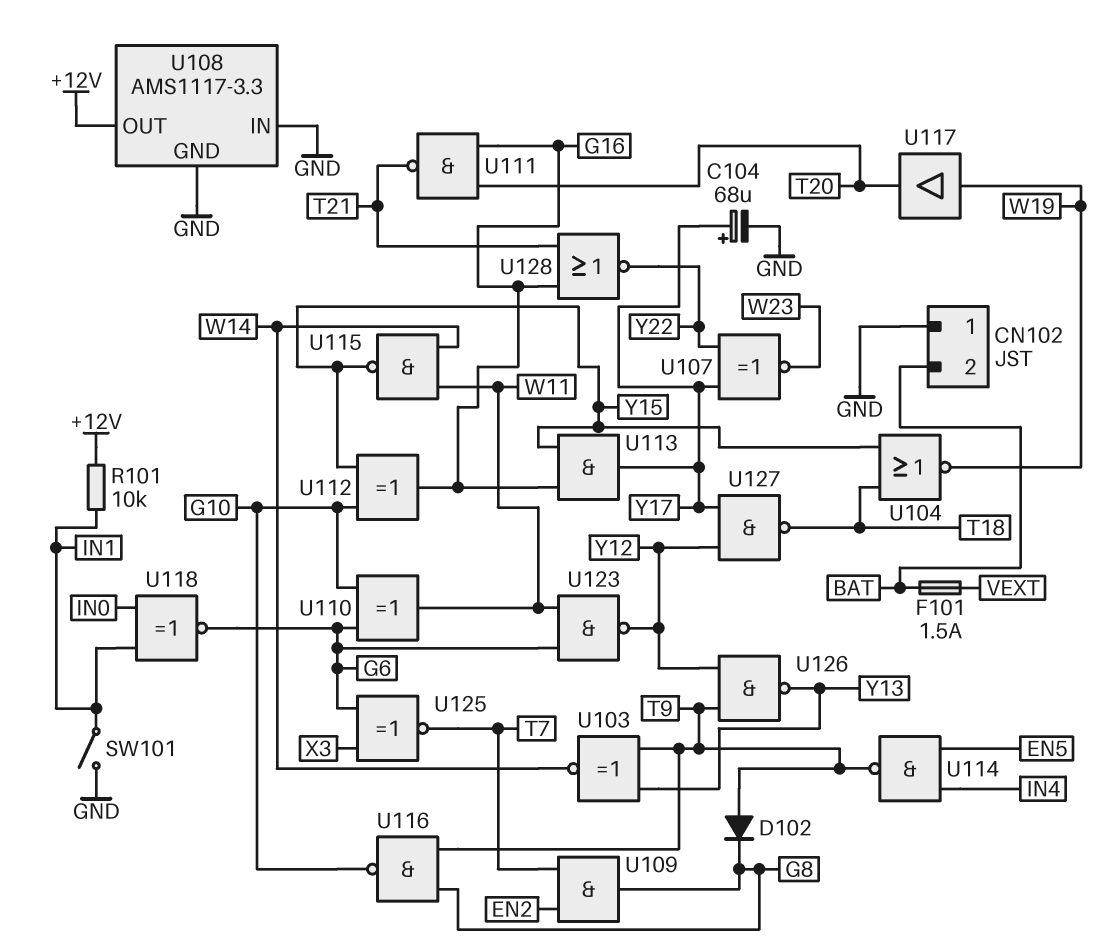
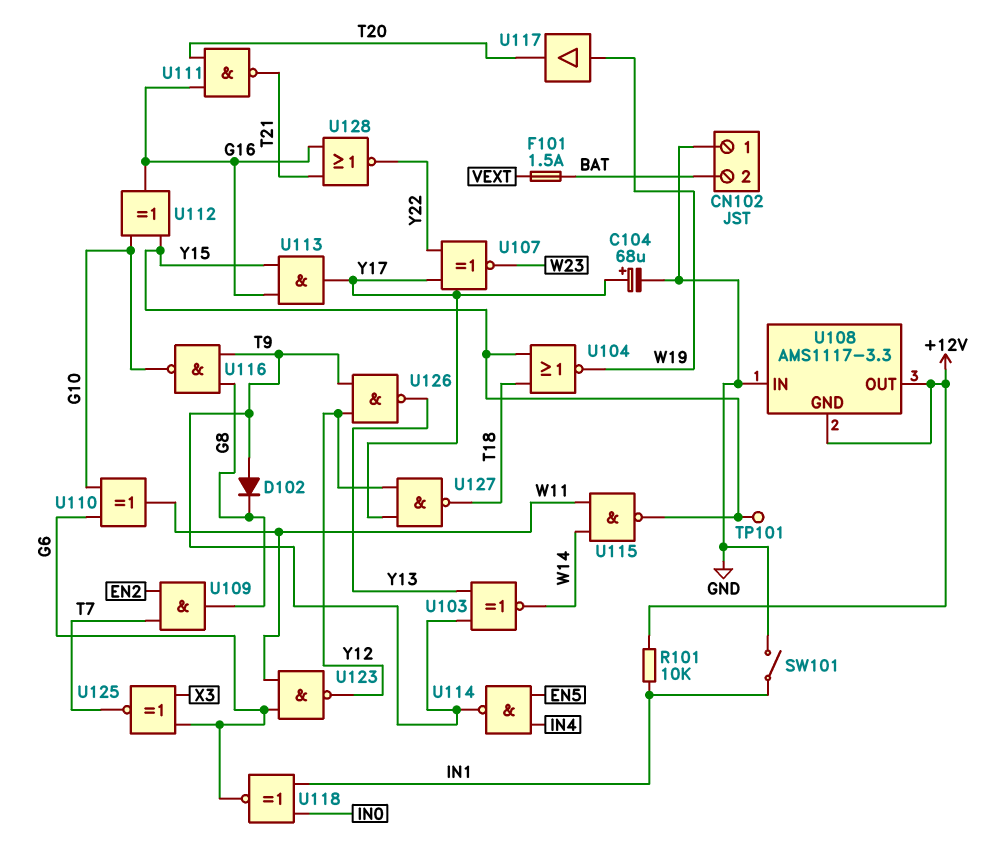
TP101: none -> test point (Y15)
U108 pin GND: GND -> +12V

